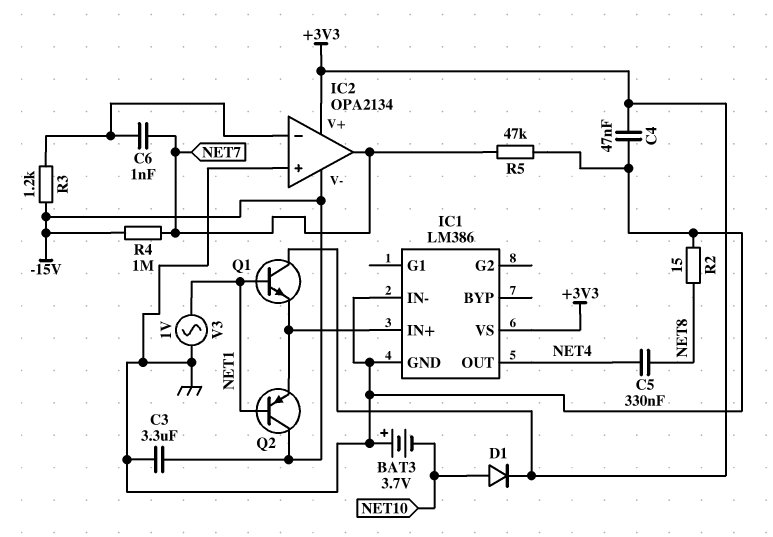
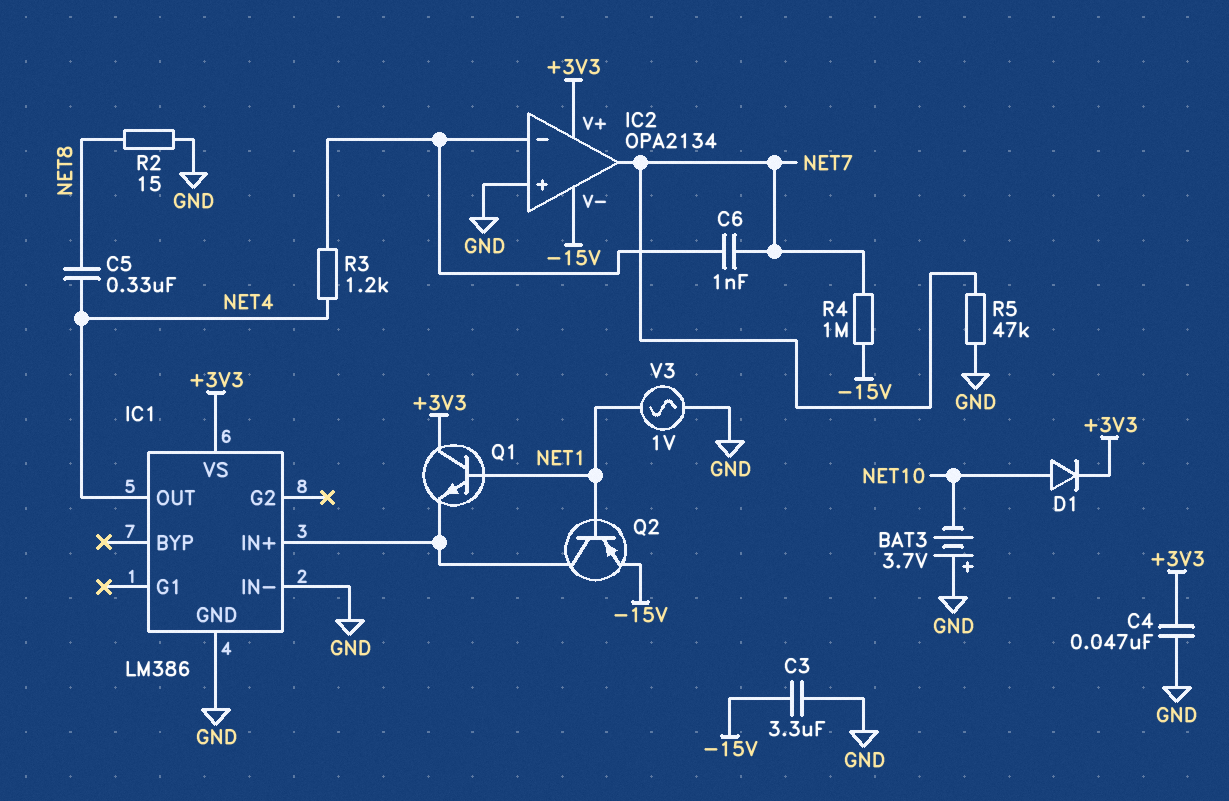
Q2: PNP (B NET1, C -15V, E IC1/IN+) -> PNP (B NET1, C IC1/IN+, E -15V)
R3: 1.2k (-15V, IC2/in-) -> 1.2k (IC2/in-, NET4)

